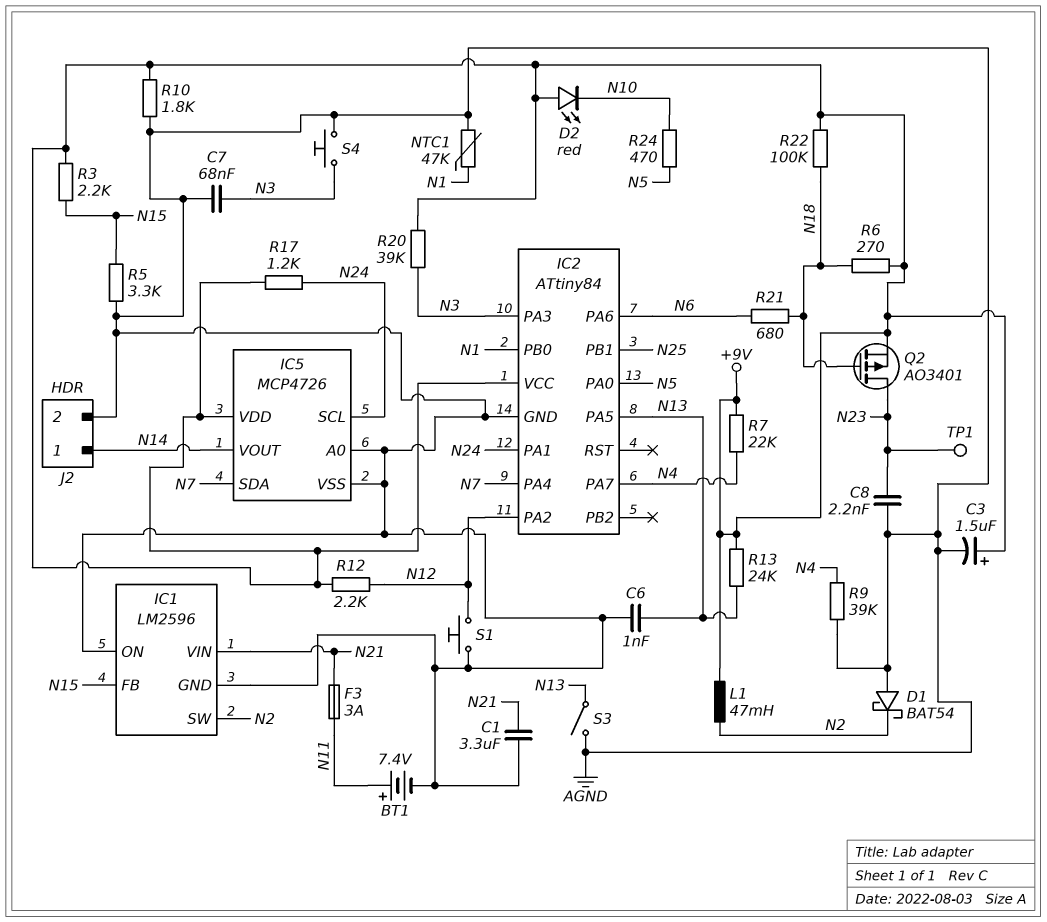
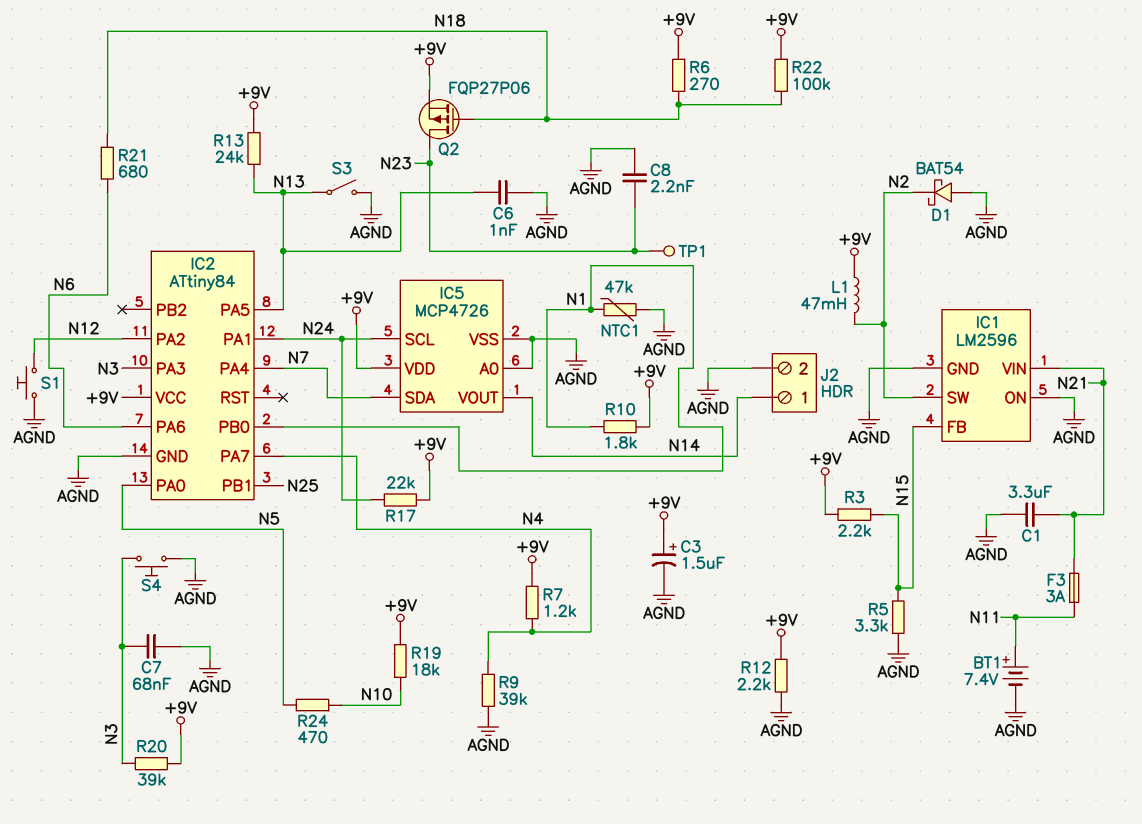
D2: LED red (A +9V, K N10) -> none
Q2: PMOS AO3401 (G N18, D N23, S +9V) -> PMOS FQP27P06 (G N18, D N23, S +9V)
R7: 22k (+9V, N4) -> 1.2k (+9V, N4)
R10: 1.8k (+9V, AGND) -> 1.8k (+9V, N1)
R12: 2.2k (+9V, N12) -> 2.2k (+9V, AGND)
R17: 1.2k (+9V, N24) -> 22k (+9V, N24)
R19: none -> 18k (+9V, N10)

